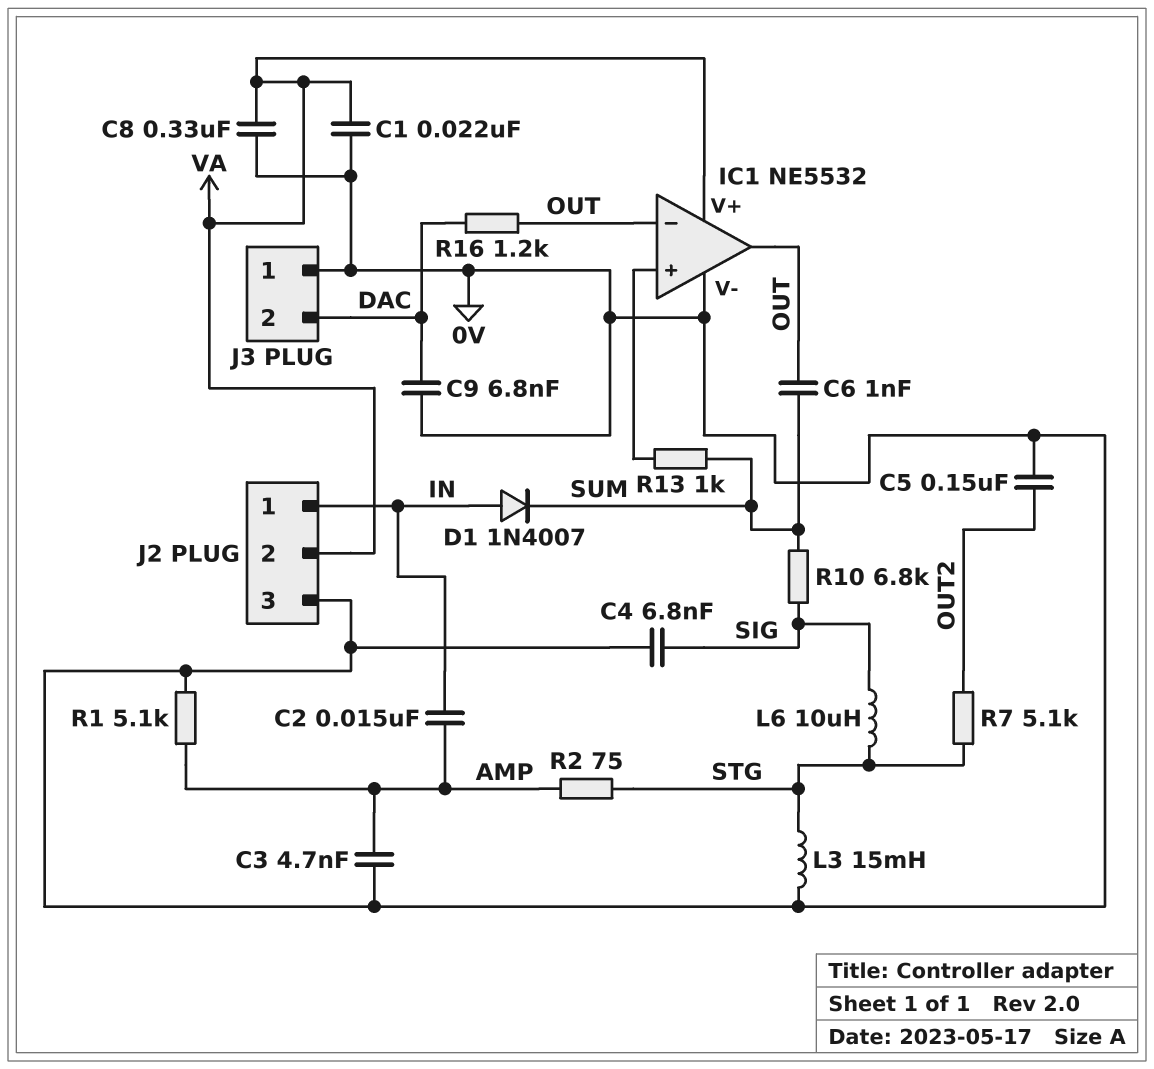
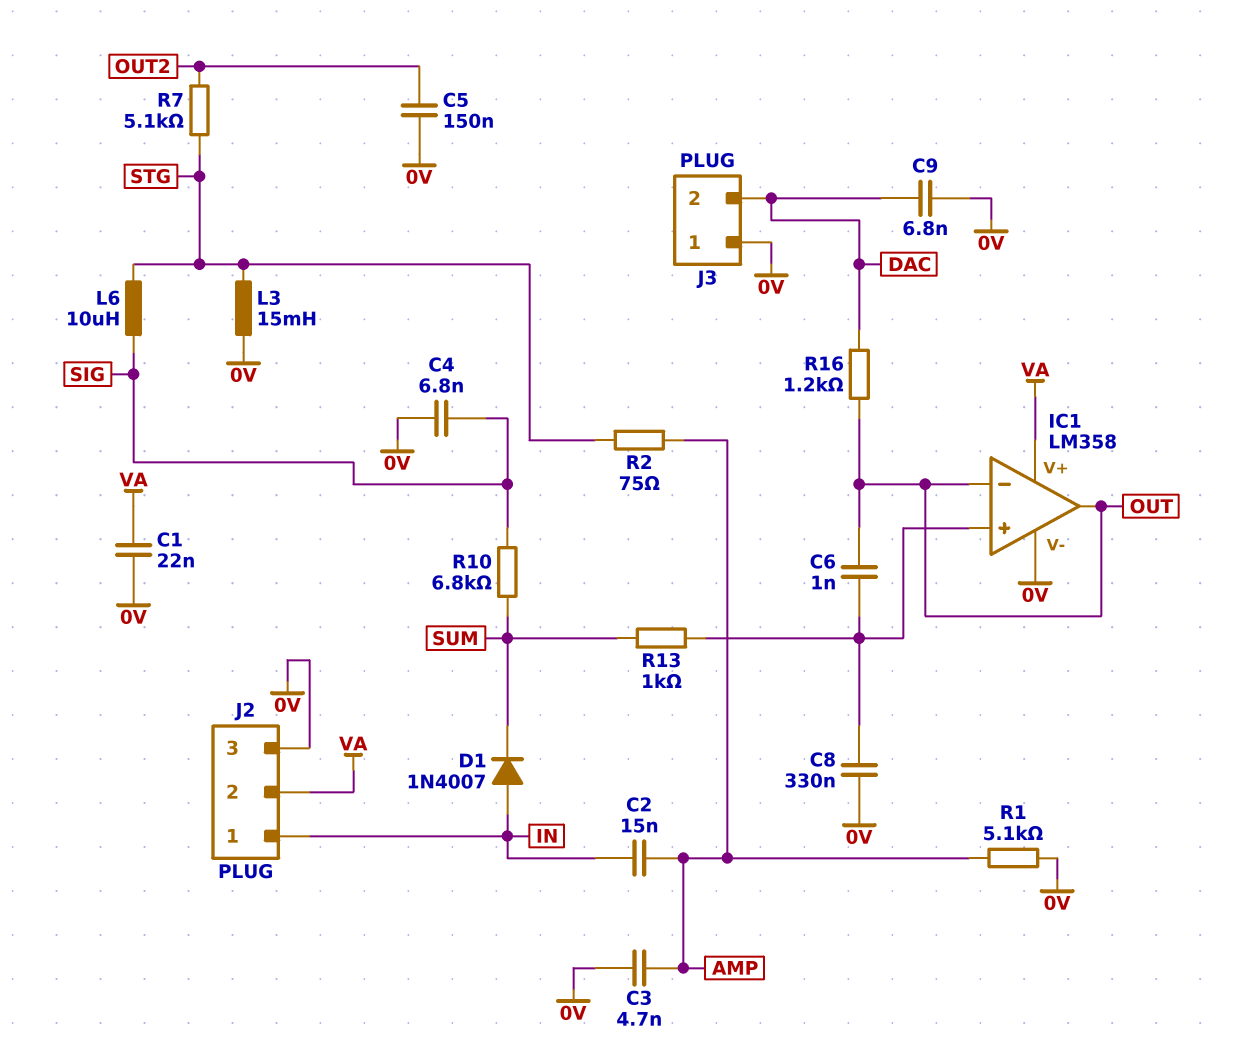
C6: 1nF (OUT, SUM) -> 1nF (IC1/in+, OUT)
C8: 330nF (0V, VA) -> 330nF (0V, IC1/in+)
IC1: NE5532 -> LM358

